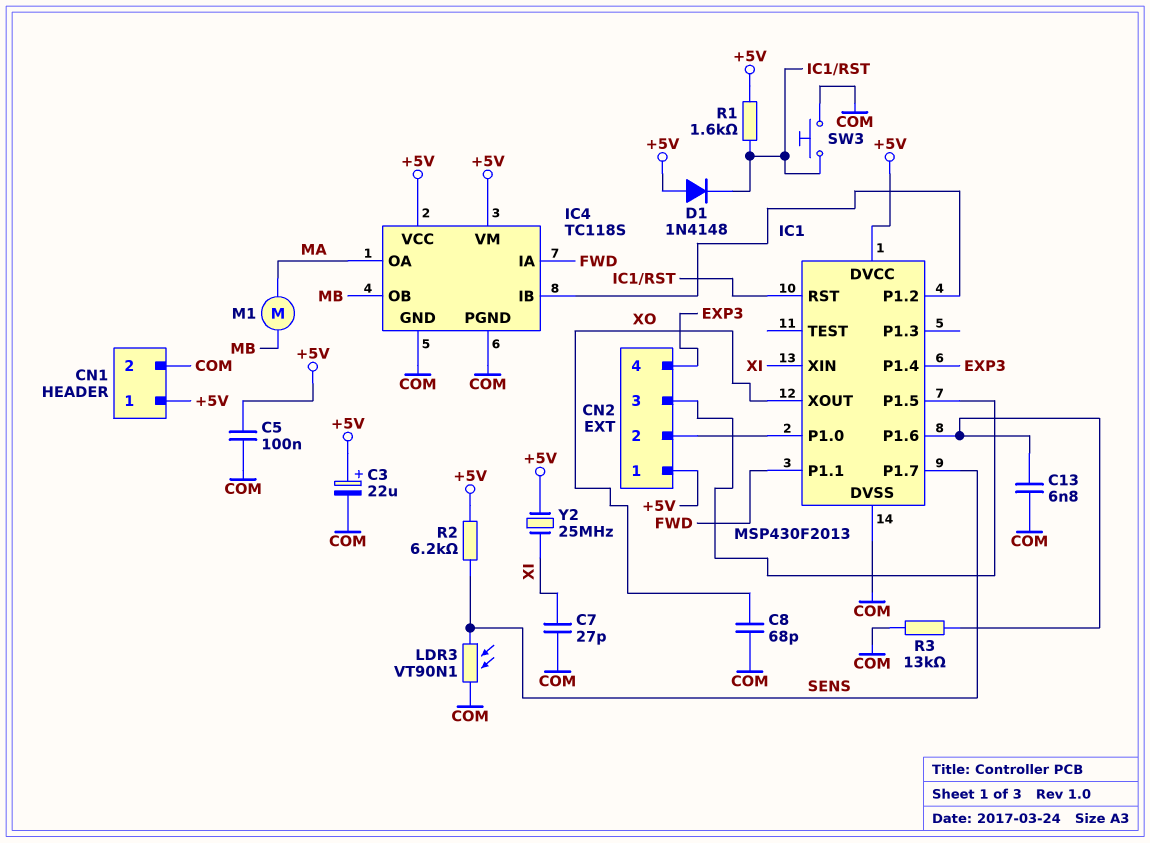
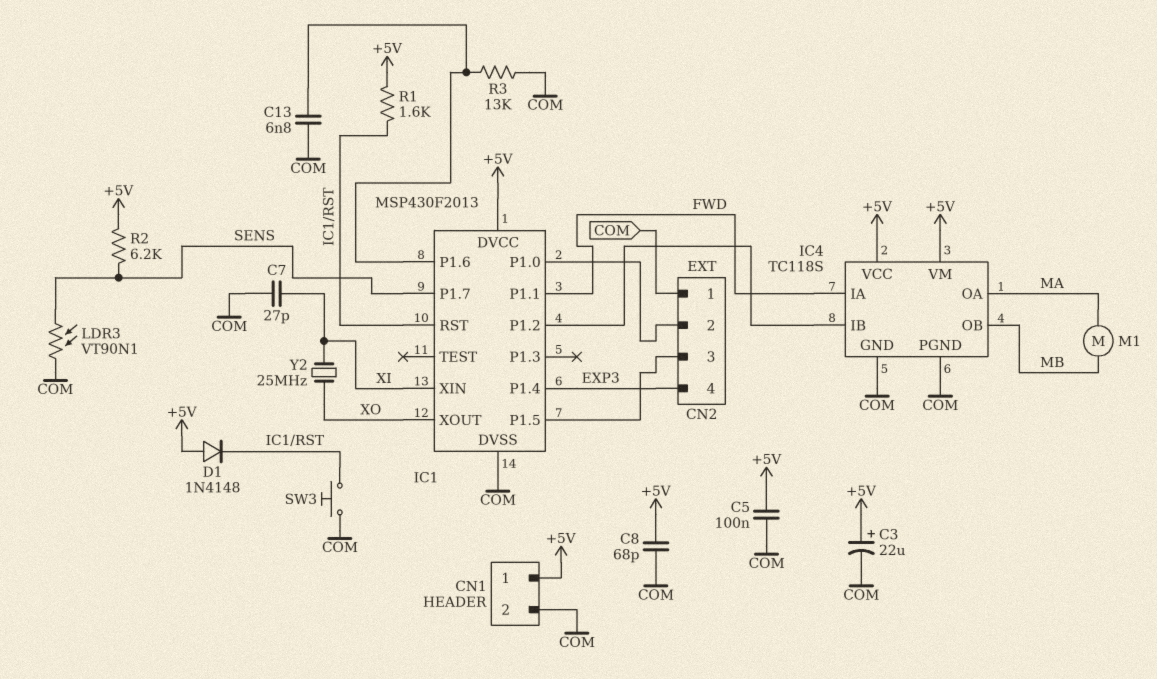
C8: 68pF (COM, XO) -> 68pF (+5V, COM)
CN2 pin 1: +5V -> COM
Y2: 25MHz (+5V, XI) -> 25MHz (XI, XO)

